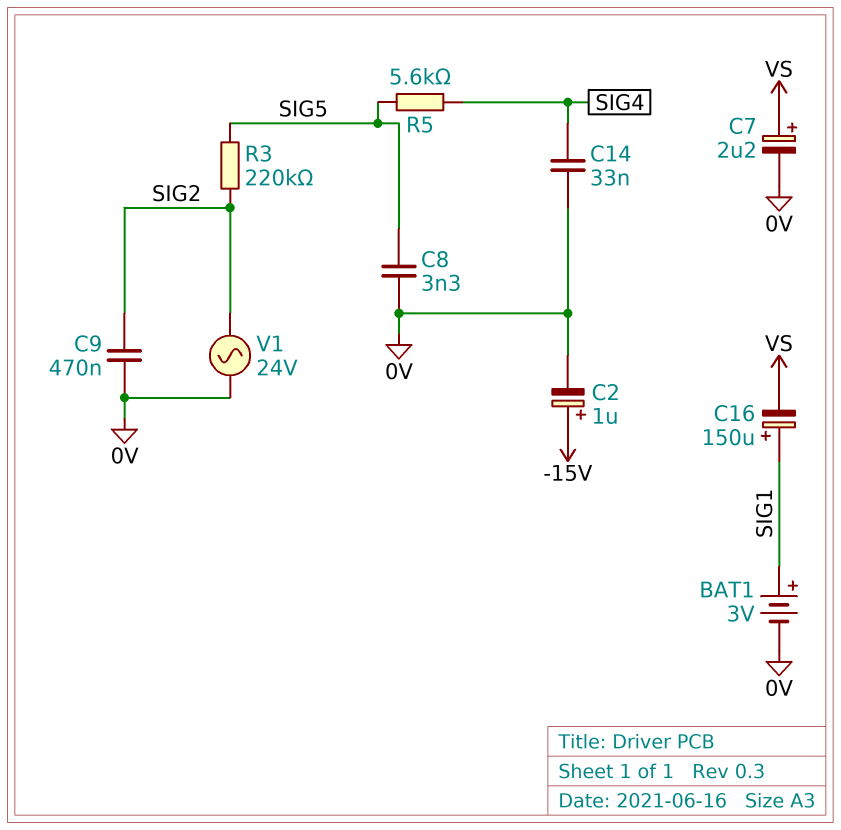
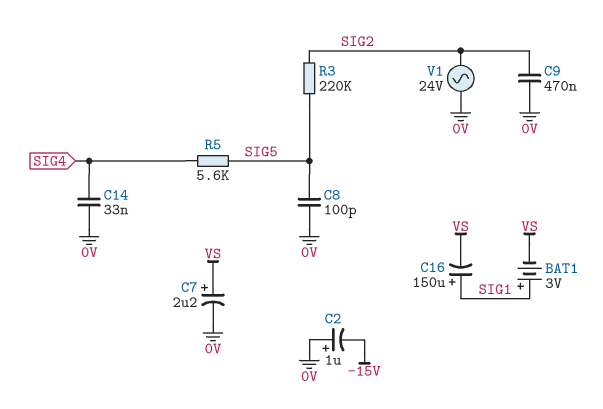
BAT1: 3V (plus SIG1, minus 0V) -> 3V (plus SIG1, minus VS)
C2: 1uF (plus -15V, minus 0V) -> 1uF (plus 0V, minus -15V)
C8: 3.3nF (0V, SIG5) -> 100pF (0V, SIG5)

